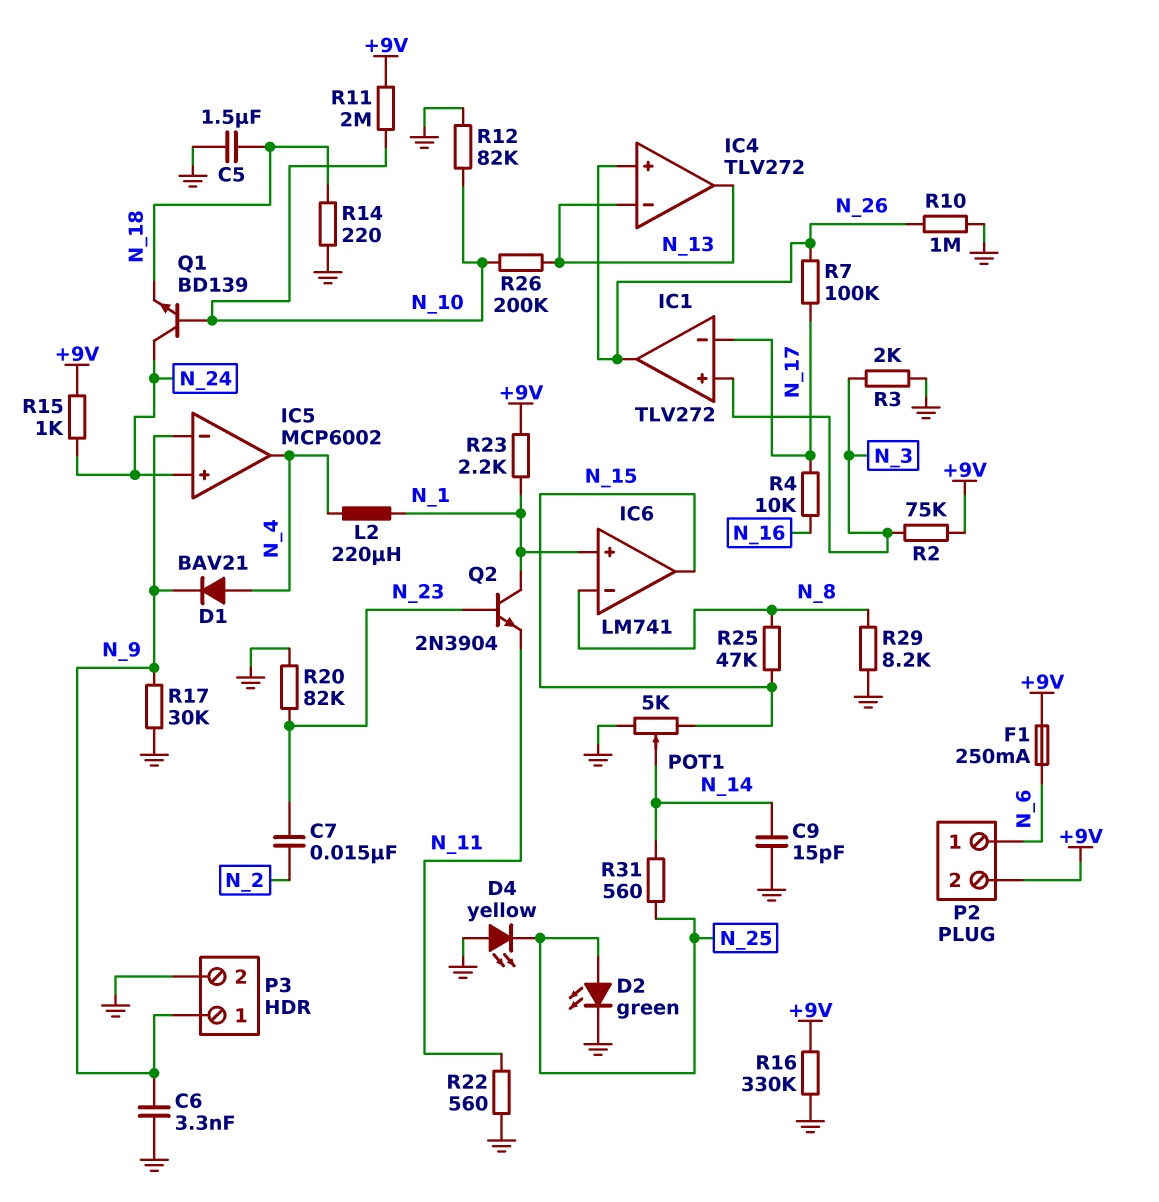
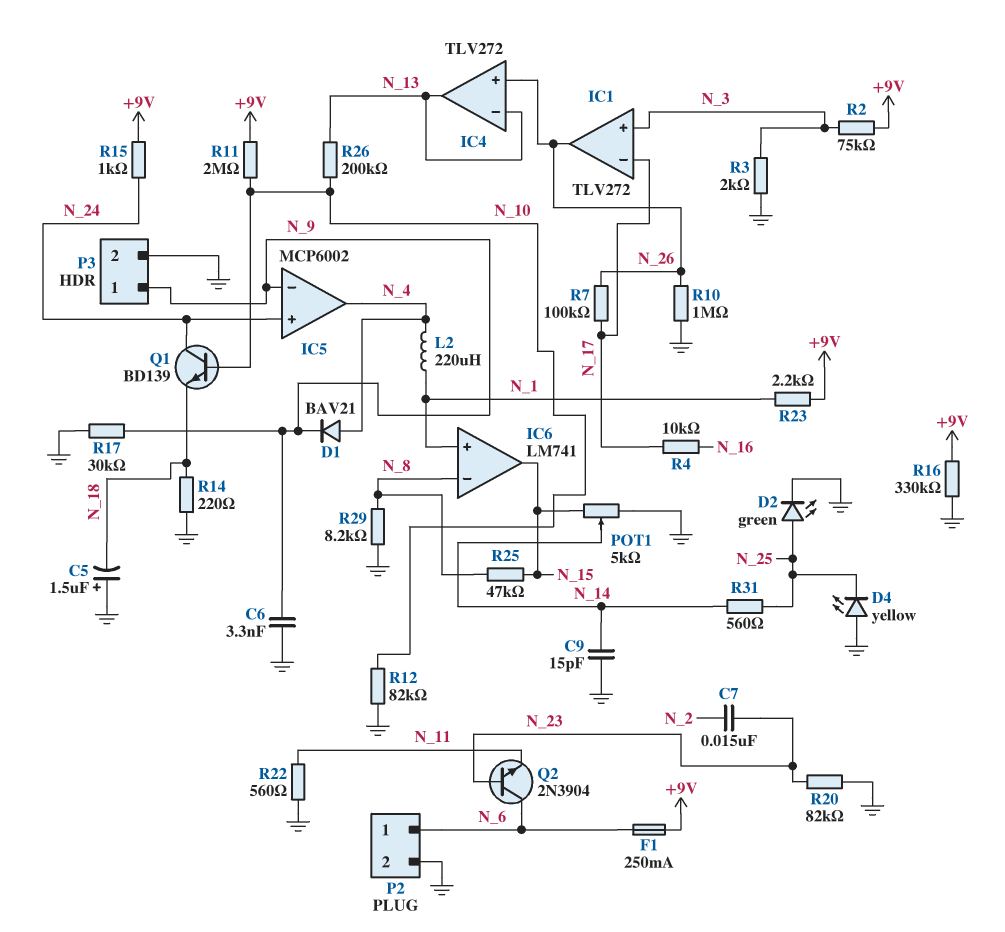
C5: 1.5uF (GND, N_18) -> 1.5uF (plus GND, minus N_18)
P2 pin 2: +9V -> GND
Q2: NPN 2N3904 (B N_23, C N_1, E N_11) -> NPN 2N3904 (B N_23, C N_6, E N_11)

